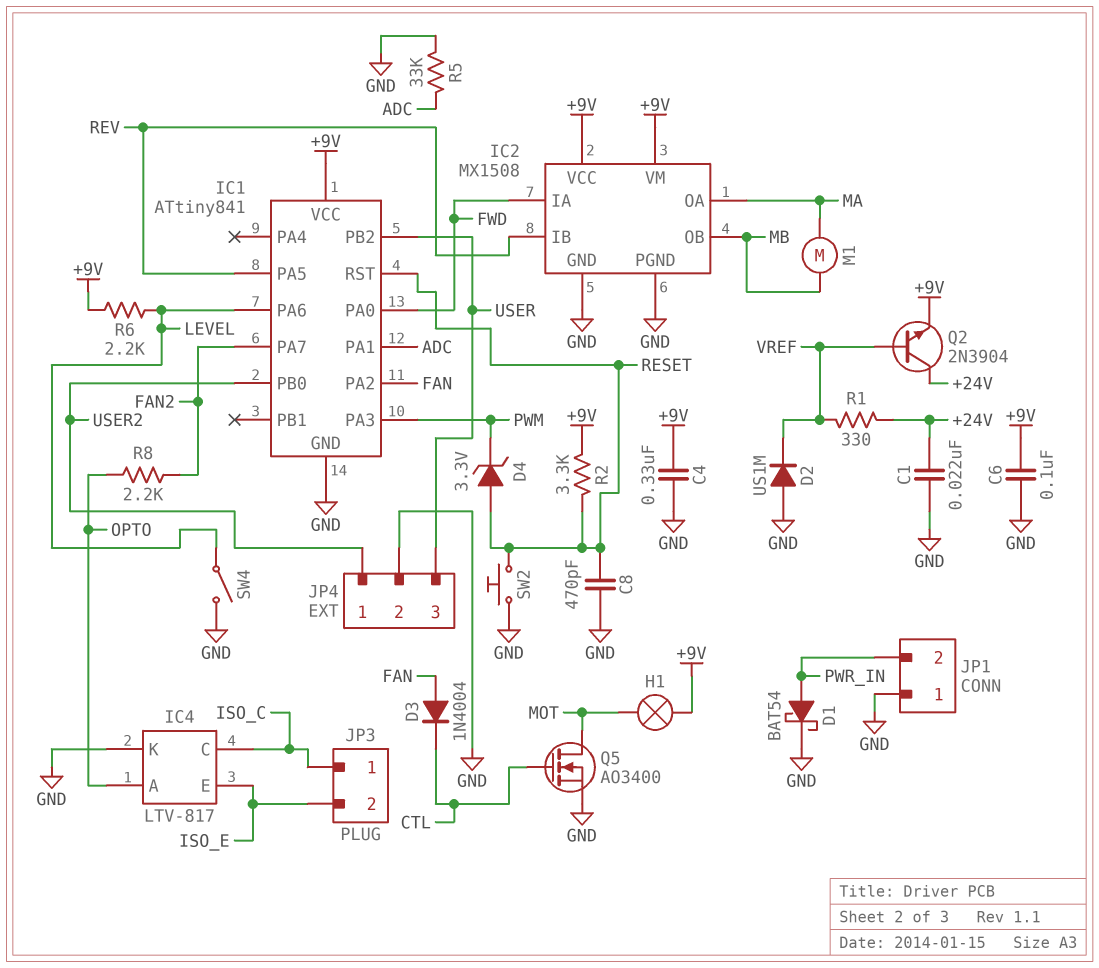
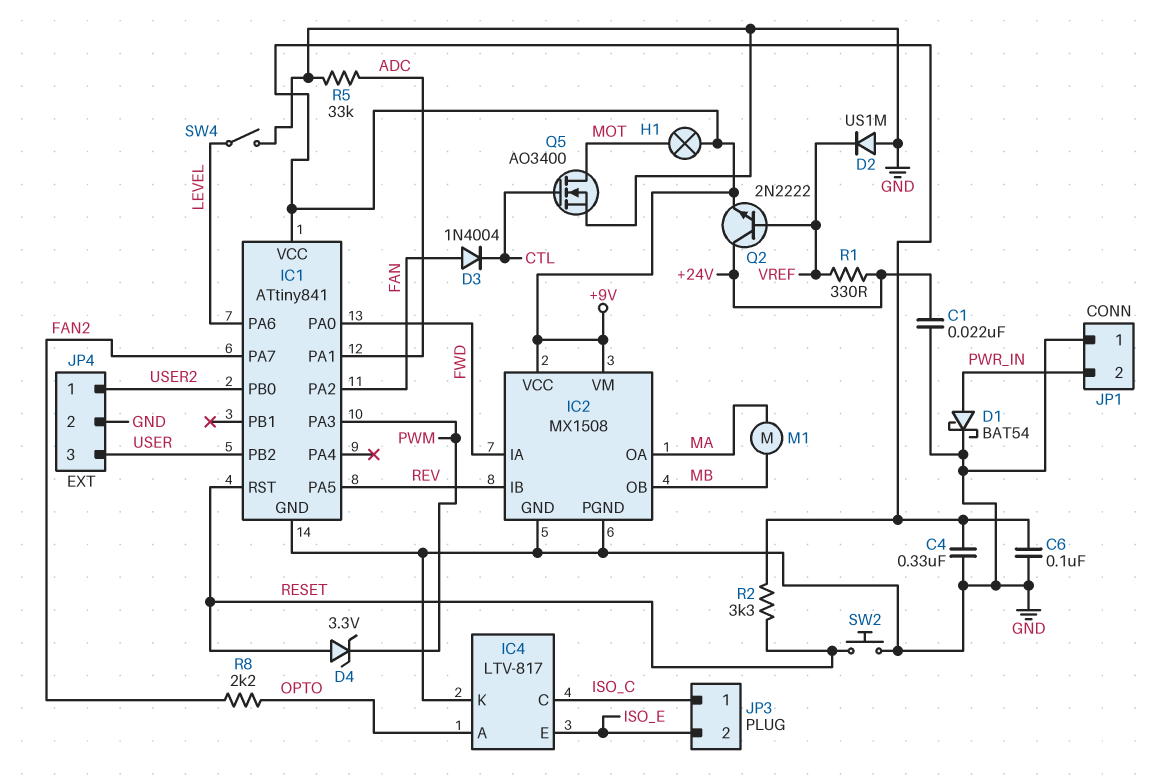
C8: 470pF (GND, RESET) -> none
Q2: NPN 2N3904 (B VREF, C +24V, E +9V) -> NPN 2N2222 (B VREF, C +24V, E +9V)
R6: 2.2k (+9V, LEVEL) -> none

